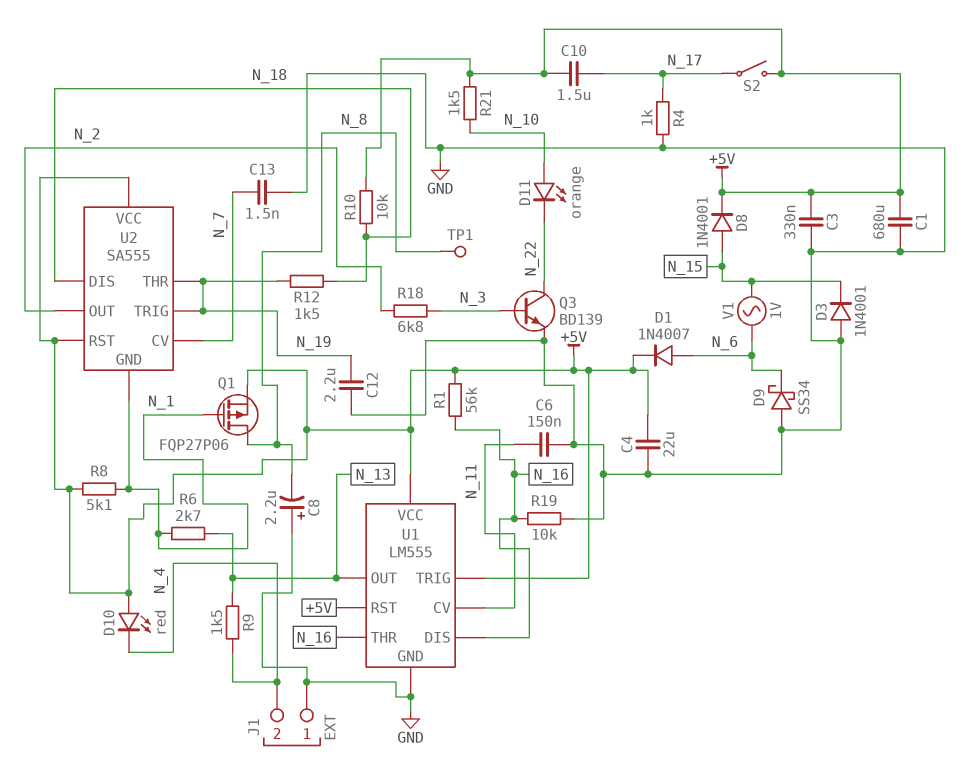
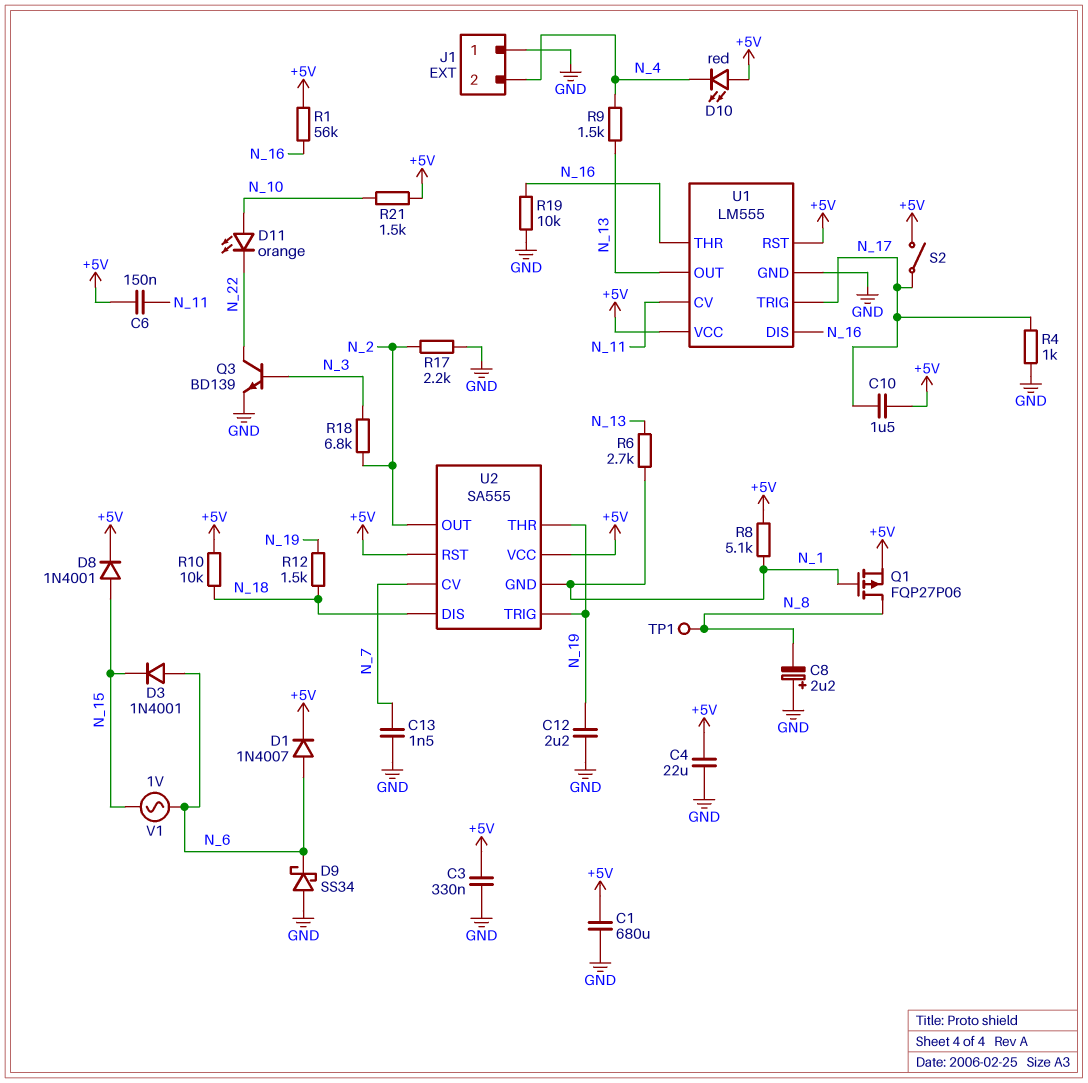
C6: 150nF (GND, N_11) -> 150nF (+5V, N_11)
D3: diode 1N4001 (A GND, K N_15) -> diode 1N4001 (A N_6, K N_15)
R17: none -> 2.2k (GND, N_2)
U1 pin TRIG: +5V -> N_17

